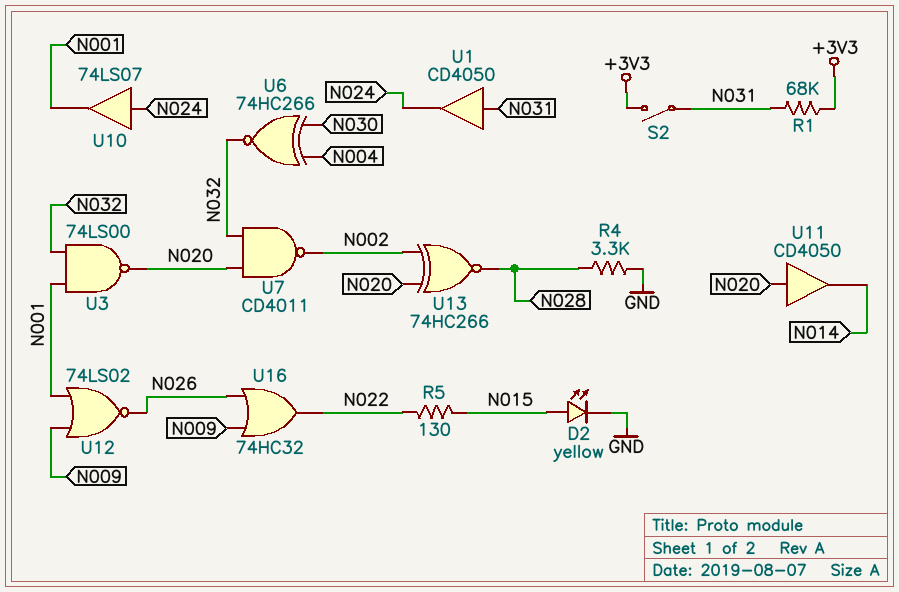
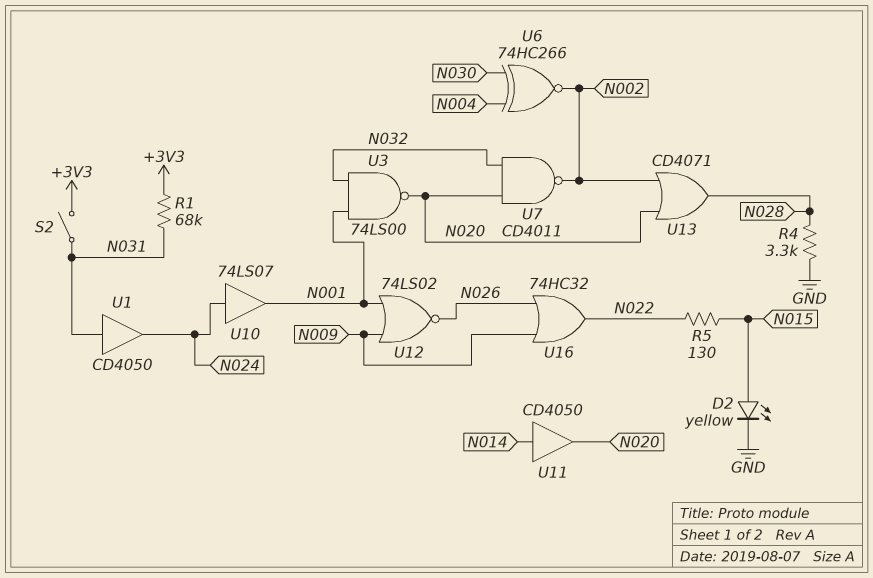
U6: XNOR 74HC266 (in N004, in N030, out N032) -> XNOR 74HC266 (in N004, in N030, out N002)
U11: buffer CD4050 (in N020, out N014) -> buffer CD4050 (in N014, out N020)
U13: XNOR 74HC266 (in N002, in N020, out N028) -> OR CD4071 (in N002, in N020, out N028)

